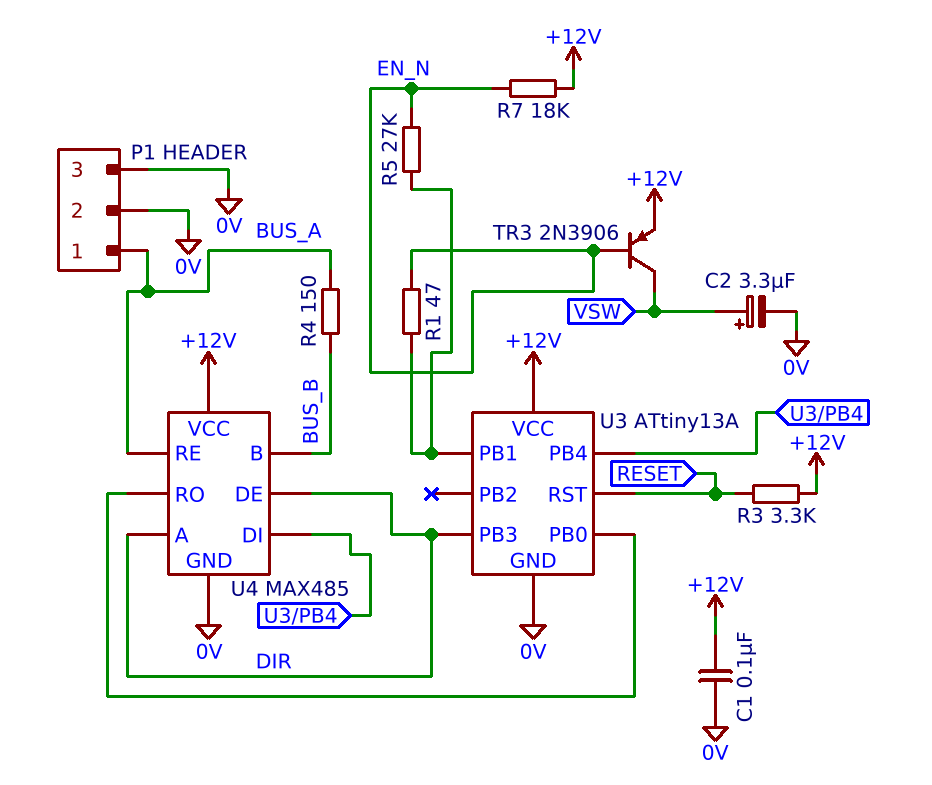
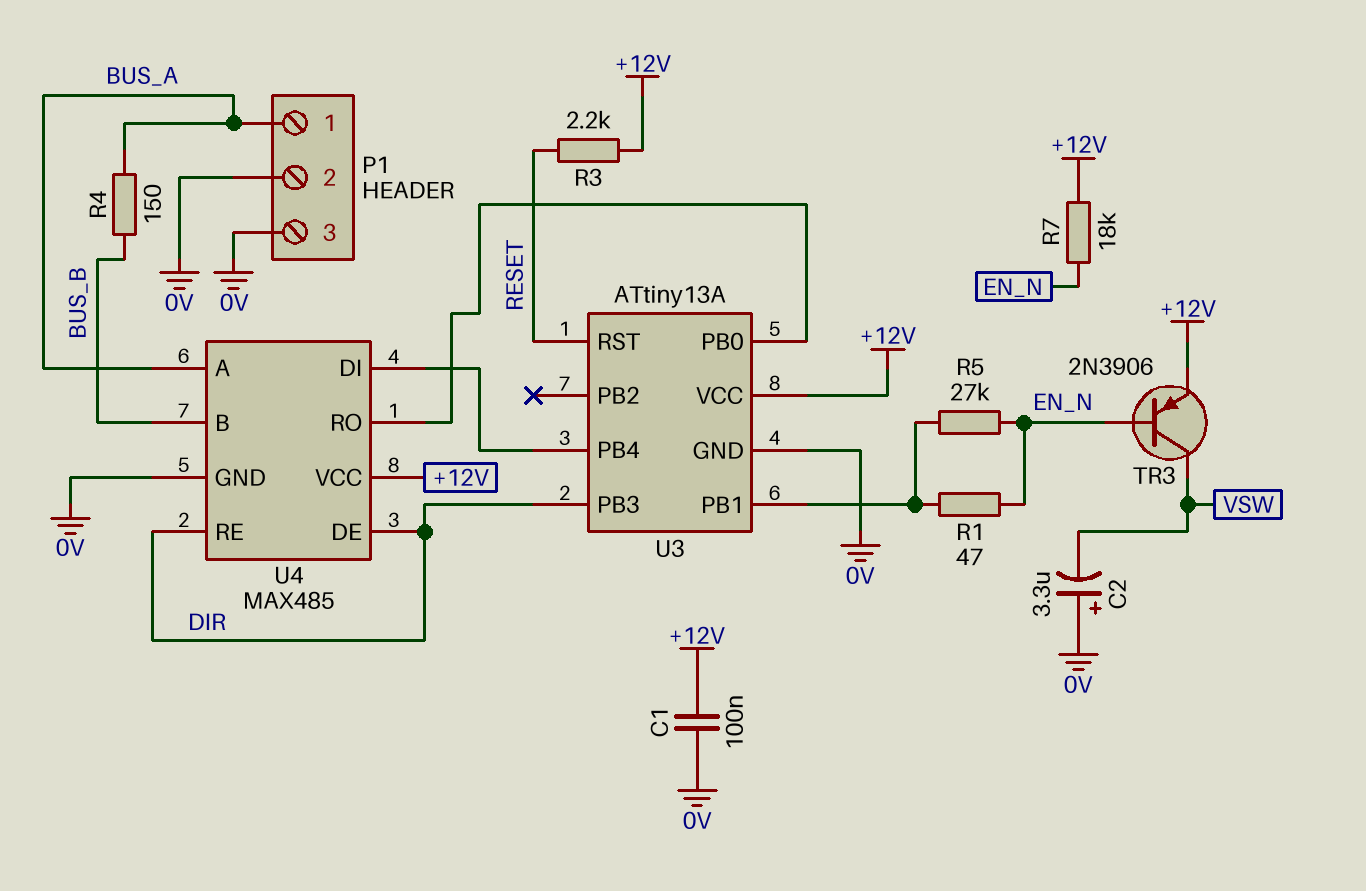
C2: 3.3uF (plus VSW, minus 0V) -> 3.3uF (plus 0V, minus VSW)
R3: 3.3k (+12V, RESET) -> 2.2k (+12V, RESET)
U4 pin A: DIR -> BUS_A
U4 pin RE: BUS_A -> DIR

